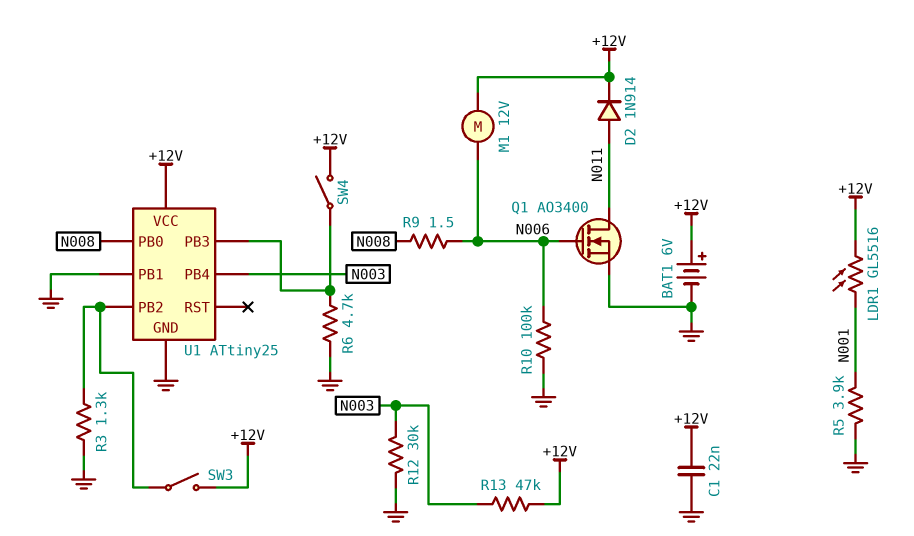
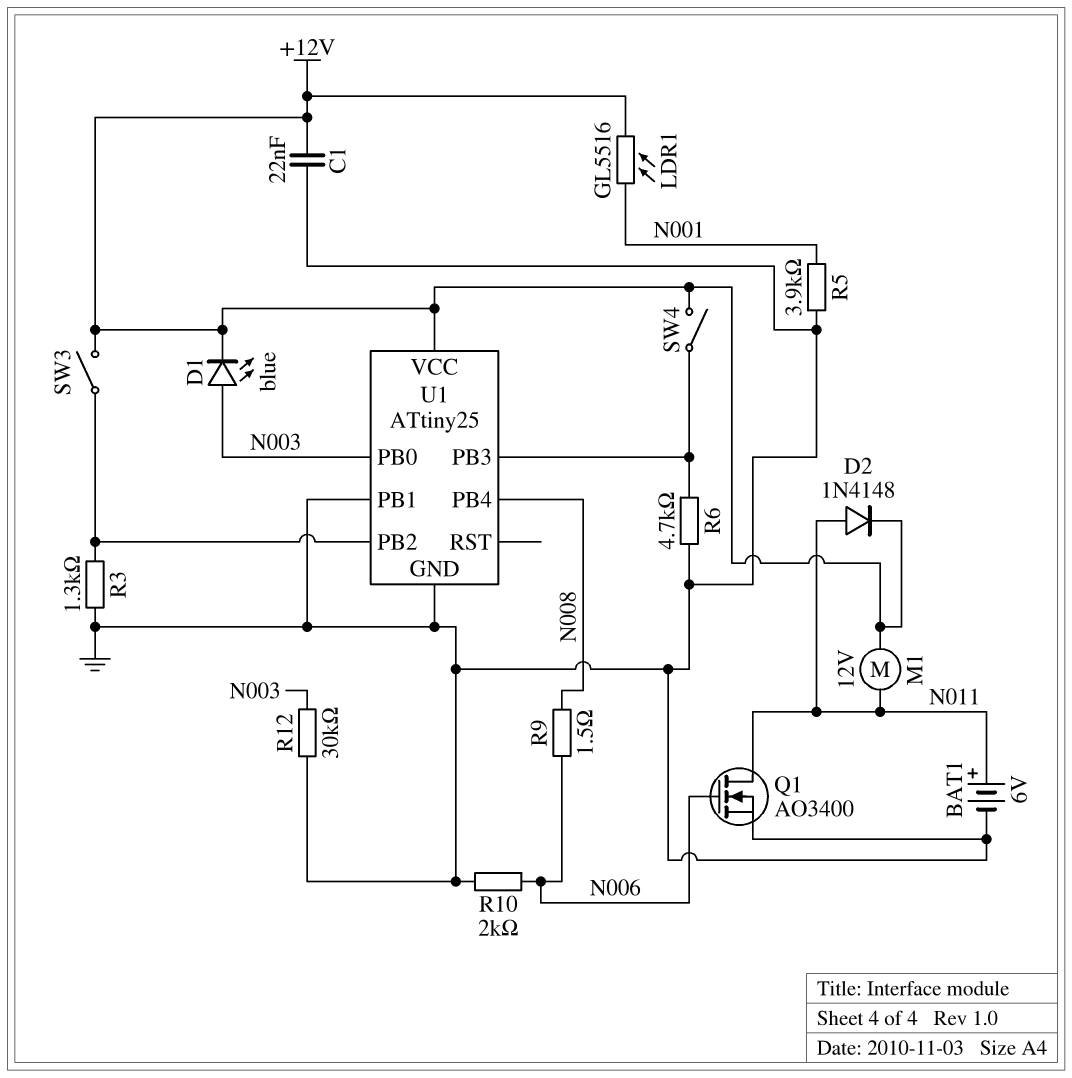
BAT1: 6V (plus +12V, minus GND) -> 6V (plus N011, minus GND)
D1: none -> LED blue (A N003, K +12V)
D2: diode 1N914 (A N011, K +12V) -> diode 1N4148 (A N011, K +12V)
M1: motor 12V (+12V, N006) -> motor 12V (+12V, N011)
R10: 100k (GND, N006) -> 2k (GND, N006)
R13: 47k (+12V, N003) -> none
U1 pin PB0: N008 -> N003
U1 pin PB4: N003 -> N008

